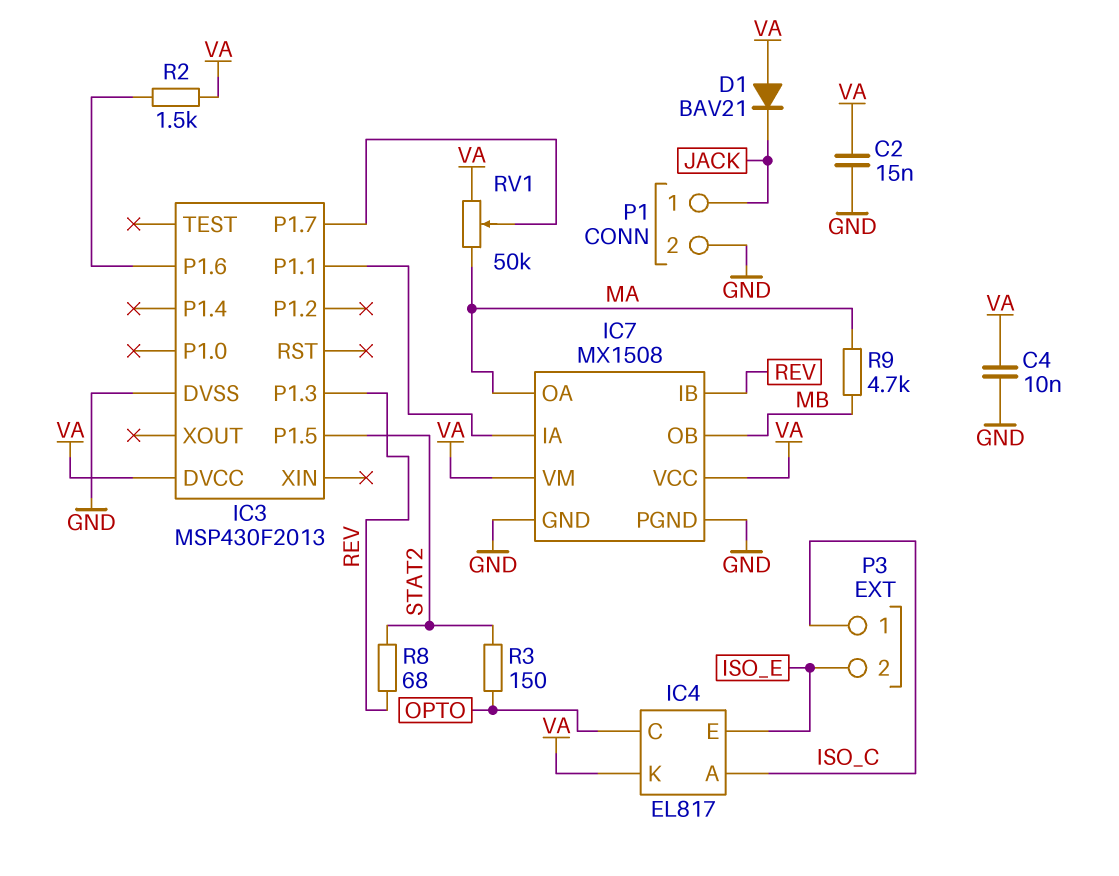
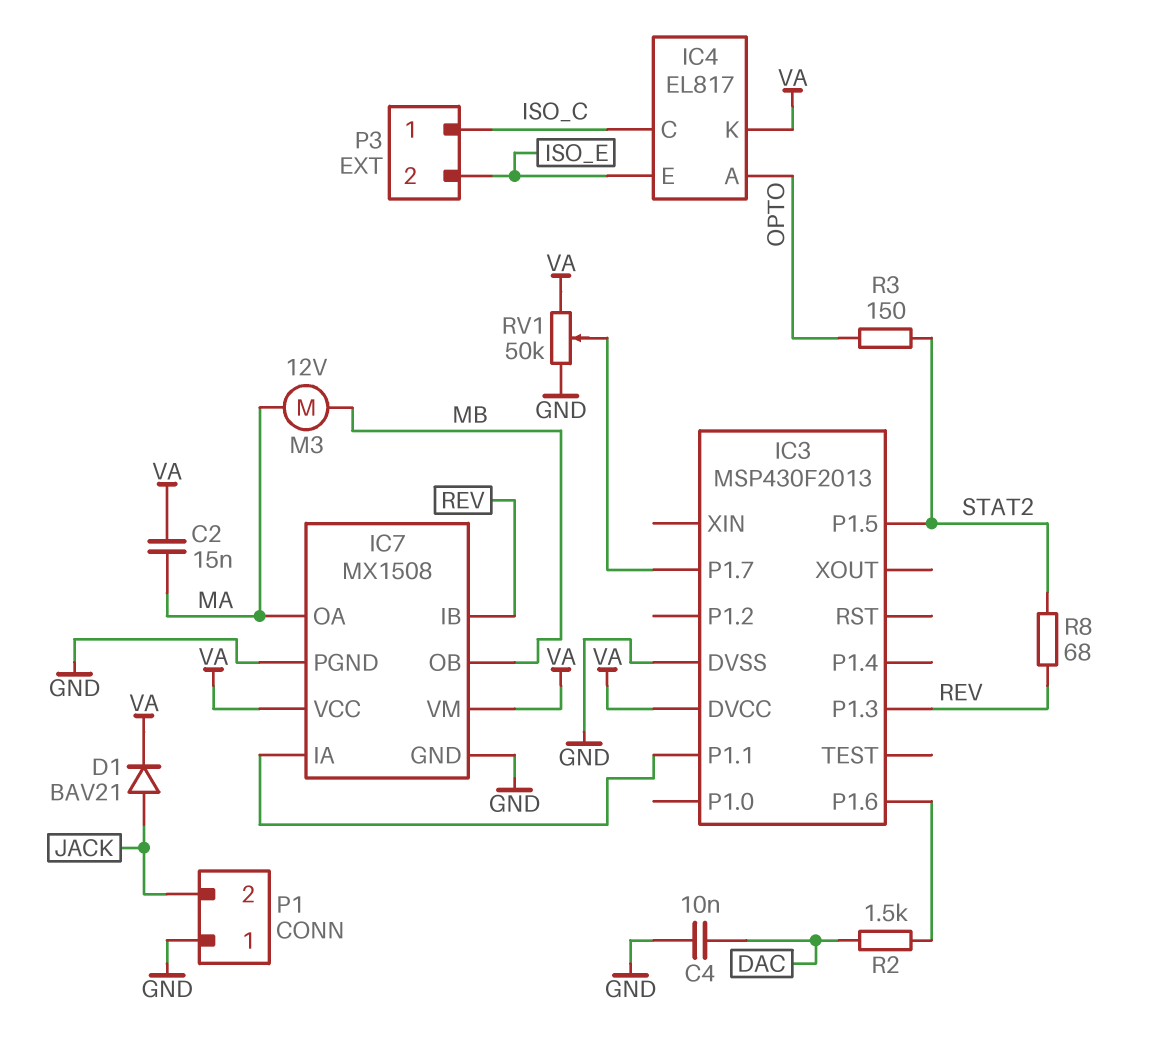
C2: 15nF (GND, VA) -> 15nF (MA, VA)
C4: 10nF (GND, VA) -> 10nF (DAC, GND)
D1: diode BAV21 (A VA, K JACK) -> diode BAV21 (A JACK, K VA)
IC4 pin A: ISO_C -> OPTO
IC4 pin C: OPTO -> ISO_C
M3: none -> motor 12V (MA, MB)
P1 pin 1: JACK -> GND
P1 pin 2: GND -> JACK
R2: 1.5k (IC3/P1.6, VA) -> 1.5k (DAC, IC3/P1.6)
R9: 4.7k (MA, MB) -> none
RV1: 50k (MA, VA, wiper IC3/P1.7) -> 50k (GND, VA, wiper IC3/P1.7)

